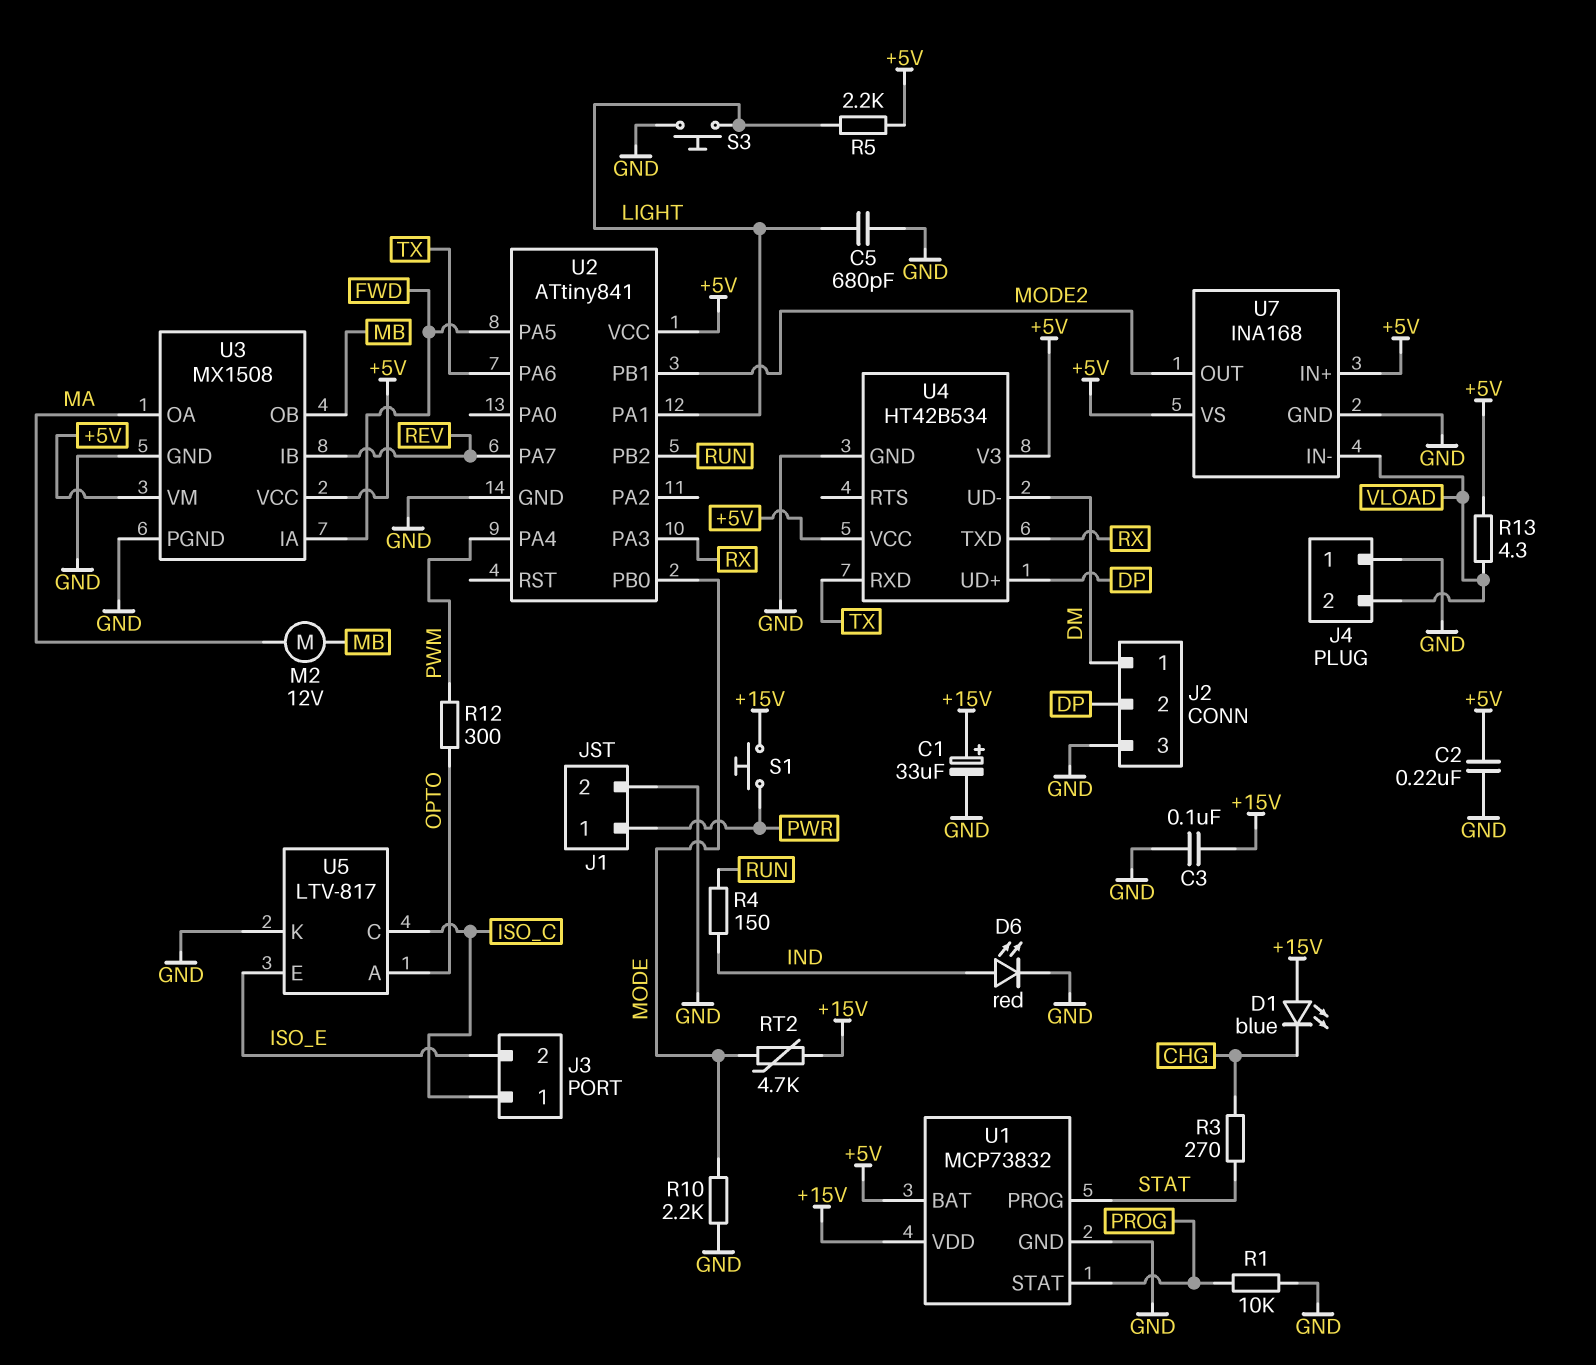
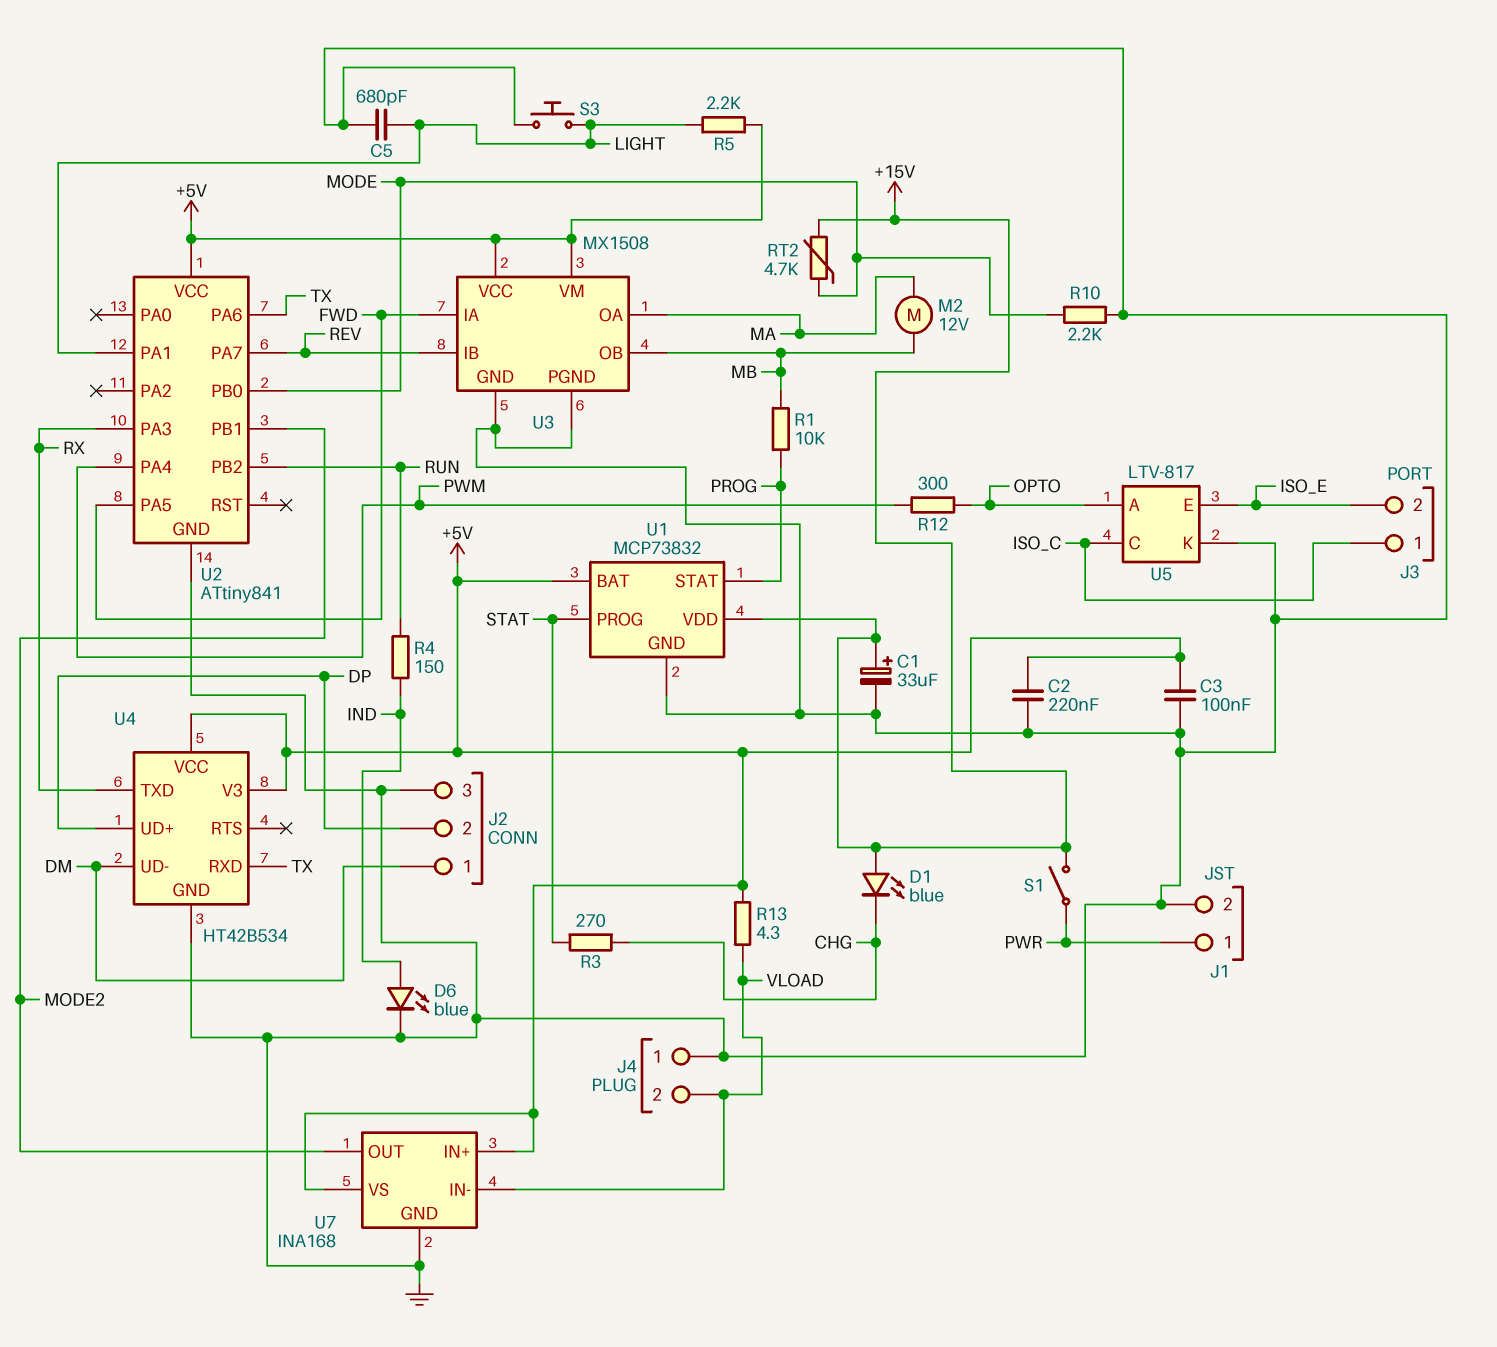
C3: 100nF (+15V, GND) -> 100nF (+5V, GND)
D6: LED red (A IND, K GND) -> LED blue (A IND, K GND)
R1: 10k (GND, PROG) -> 10k (MB, PROG)
S1: button (+15V, PWR) -> switch (+15V, PWR)

